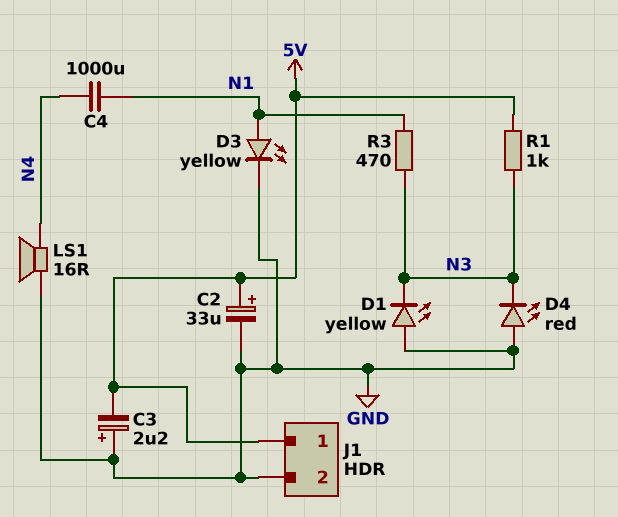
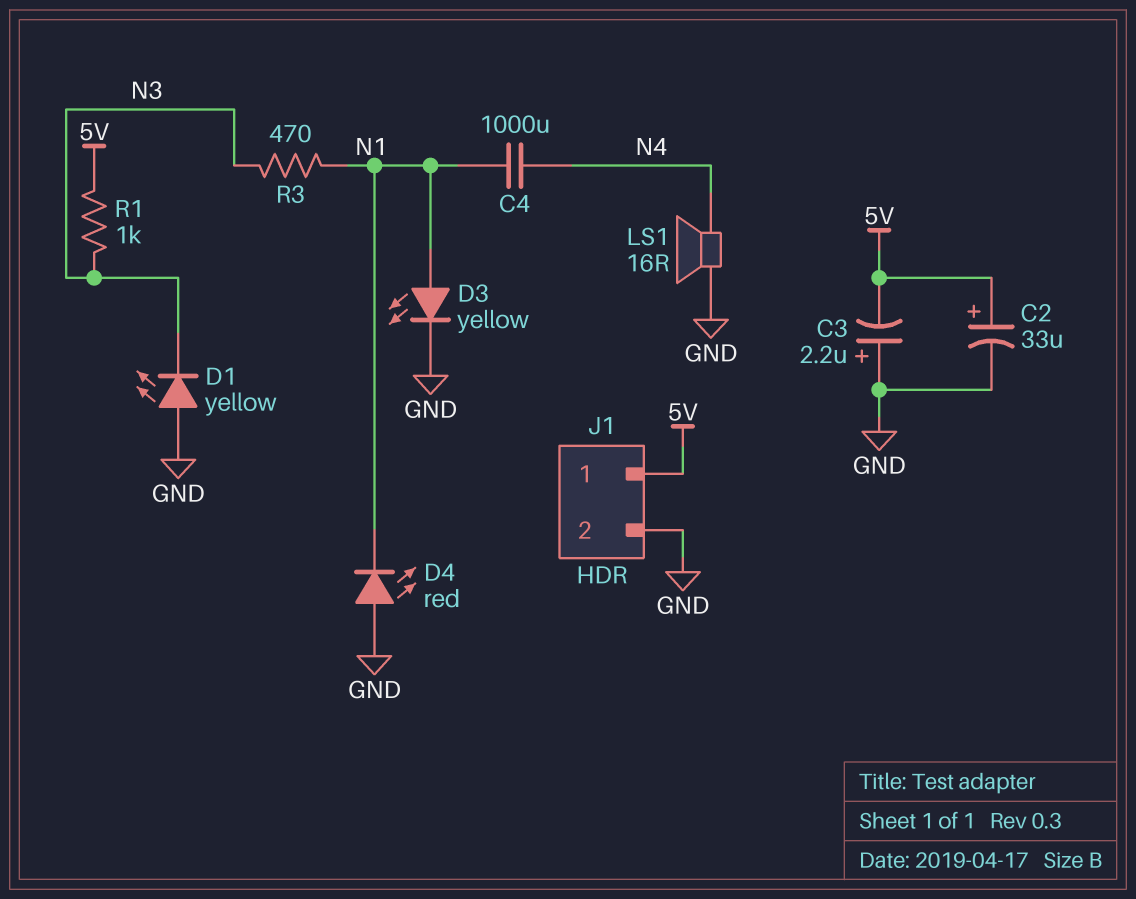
D4: LED red (A GND, K N3) -> LED red (A GND, K N1)

